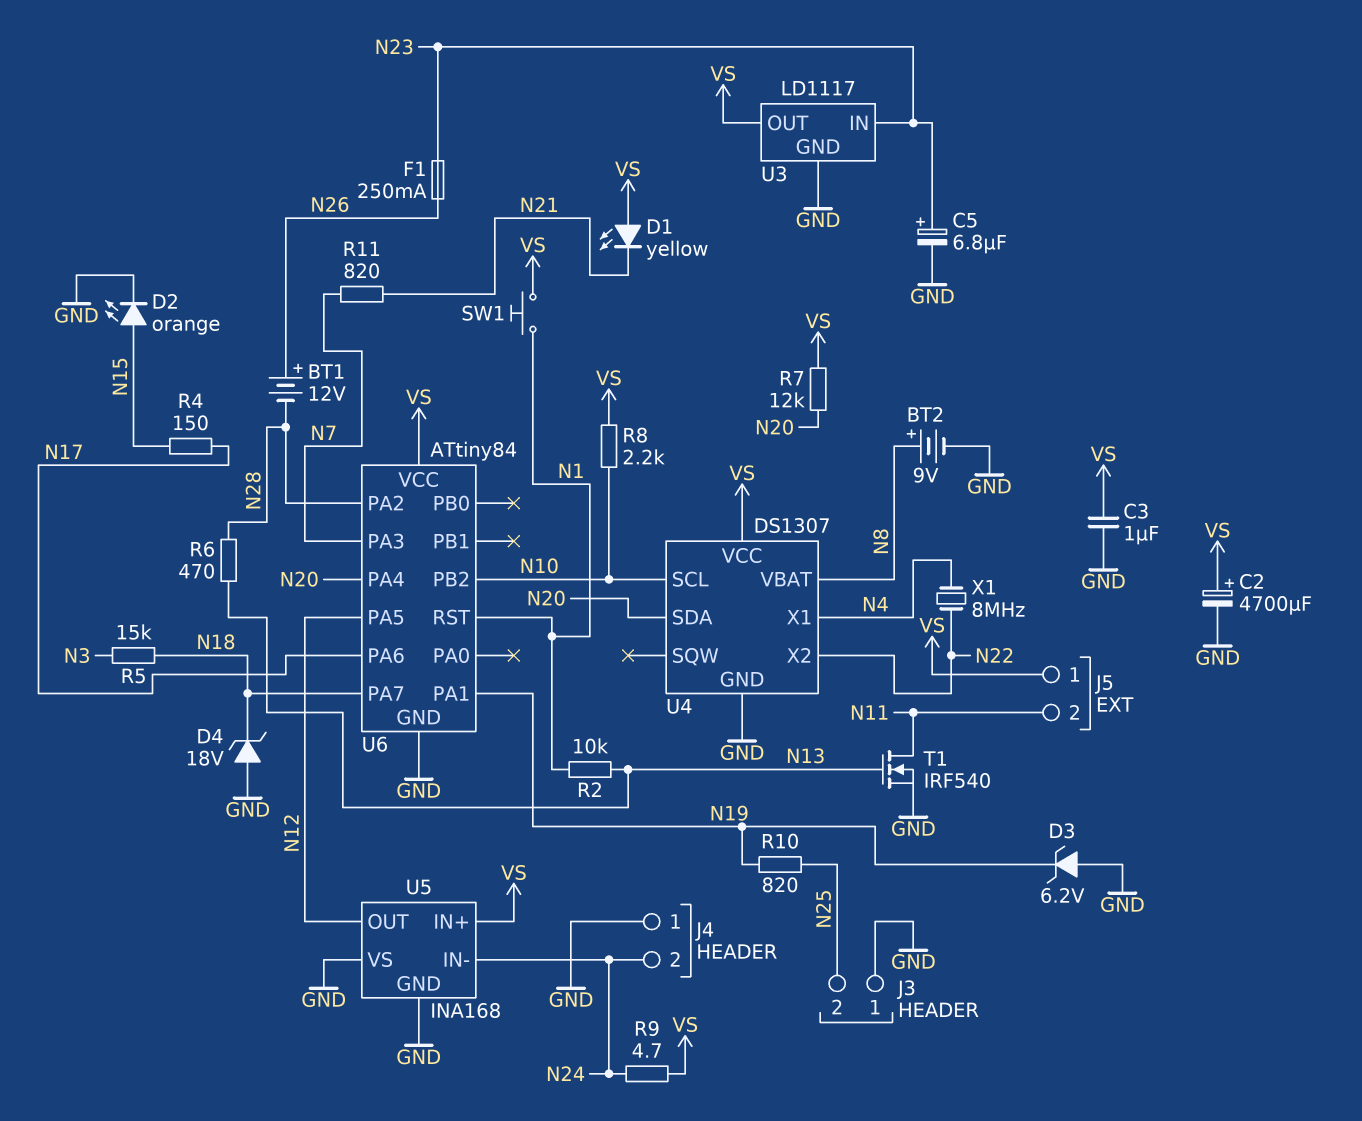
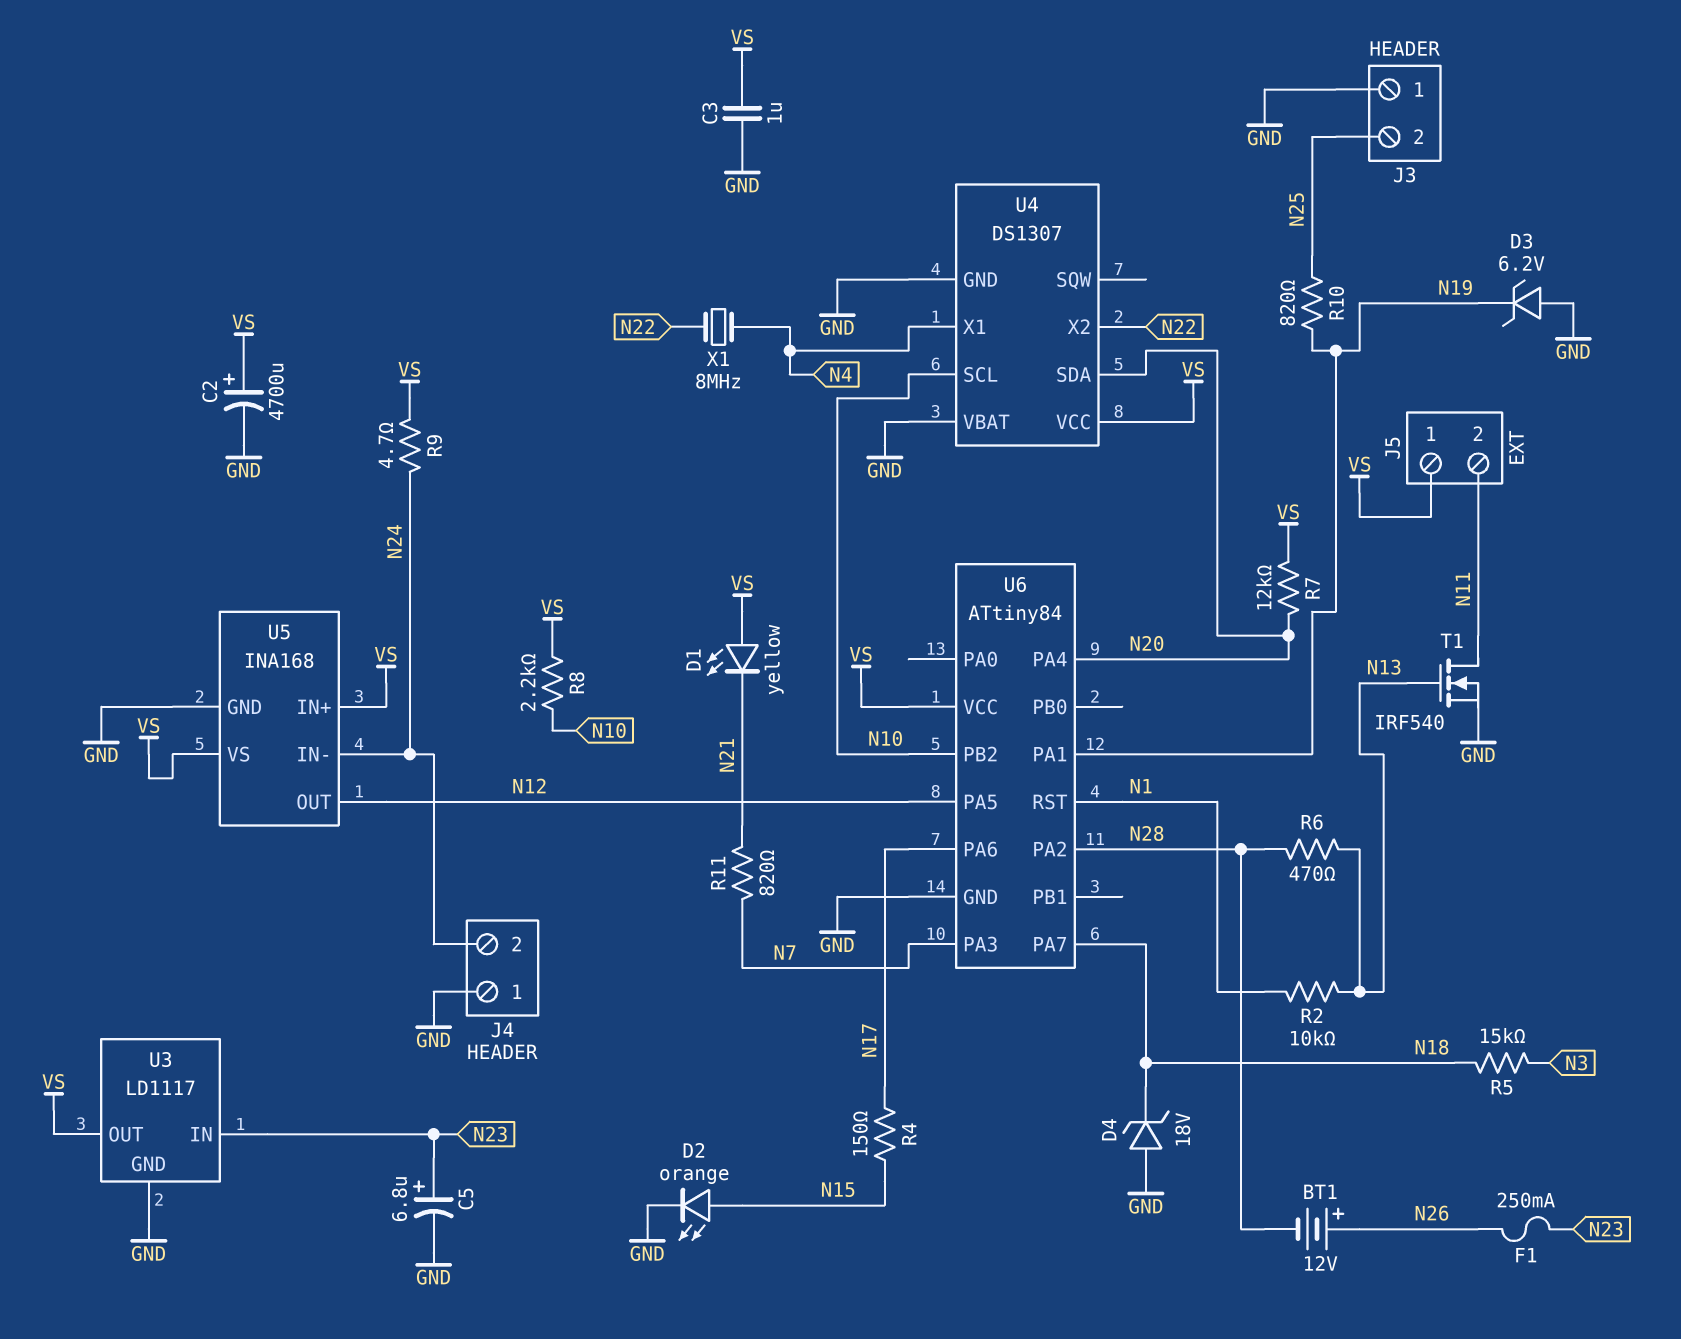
BT2: 9V (plus N8, minus GND) -> none
SW1: button (N1, VS) -> none
U4 pin VBAT: N8 -> GND
U5 pin VS: GND -> VS

